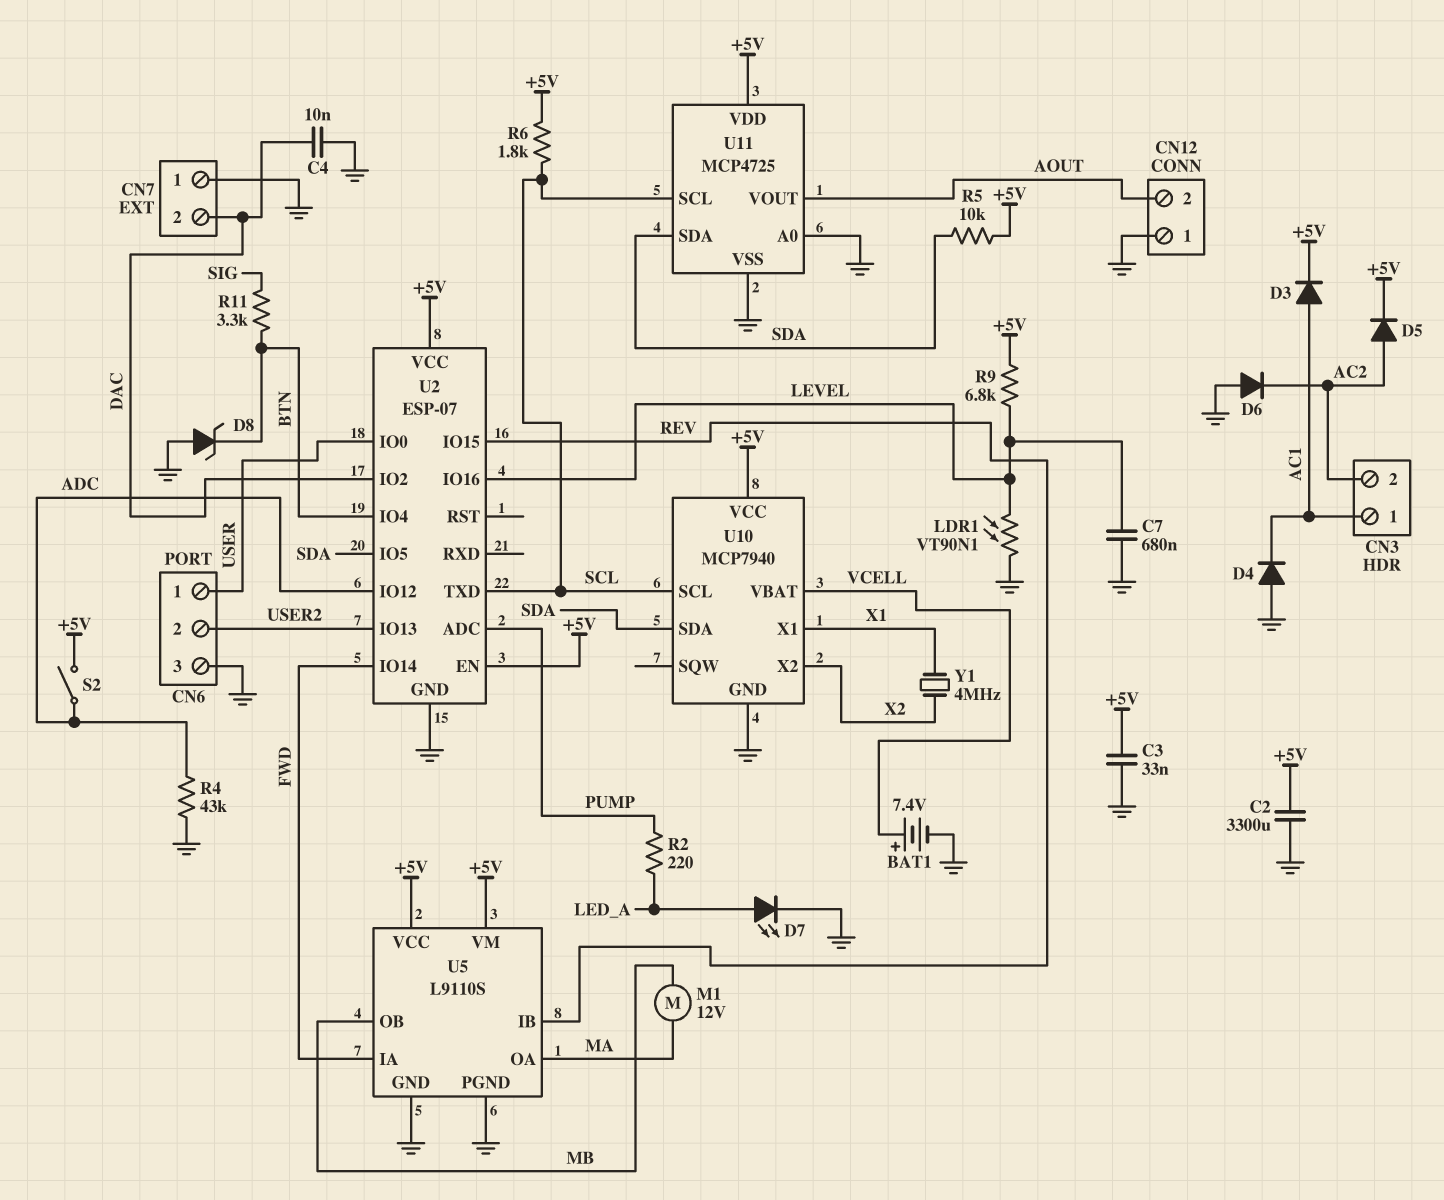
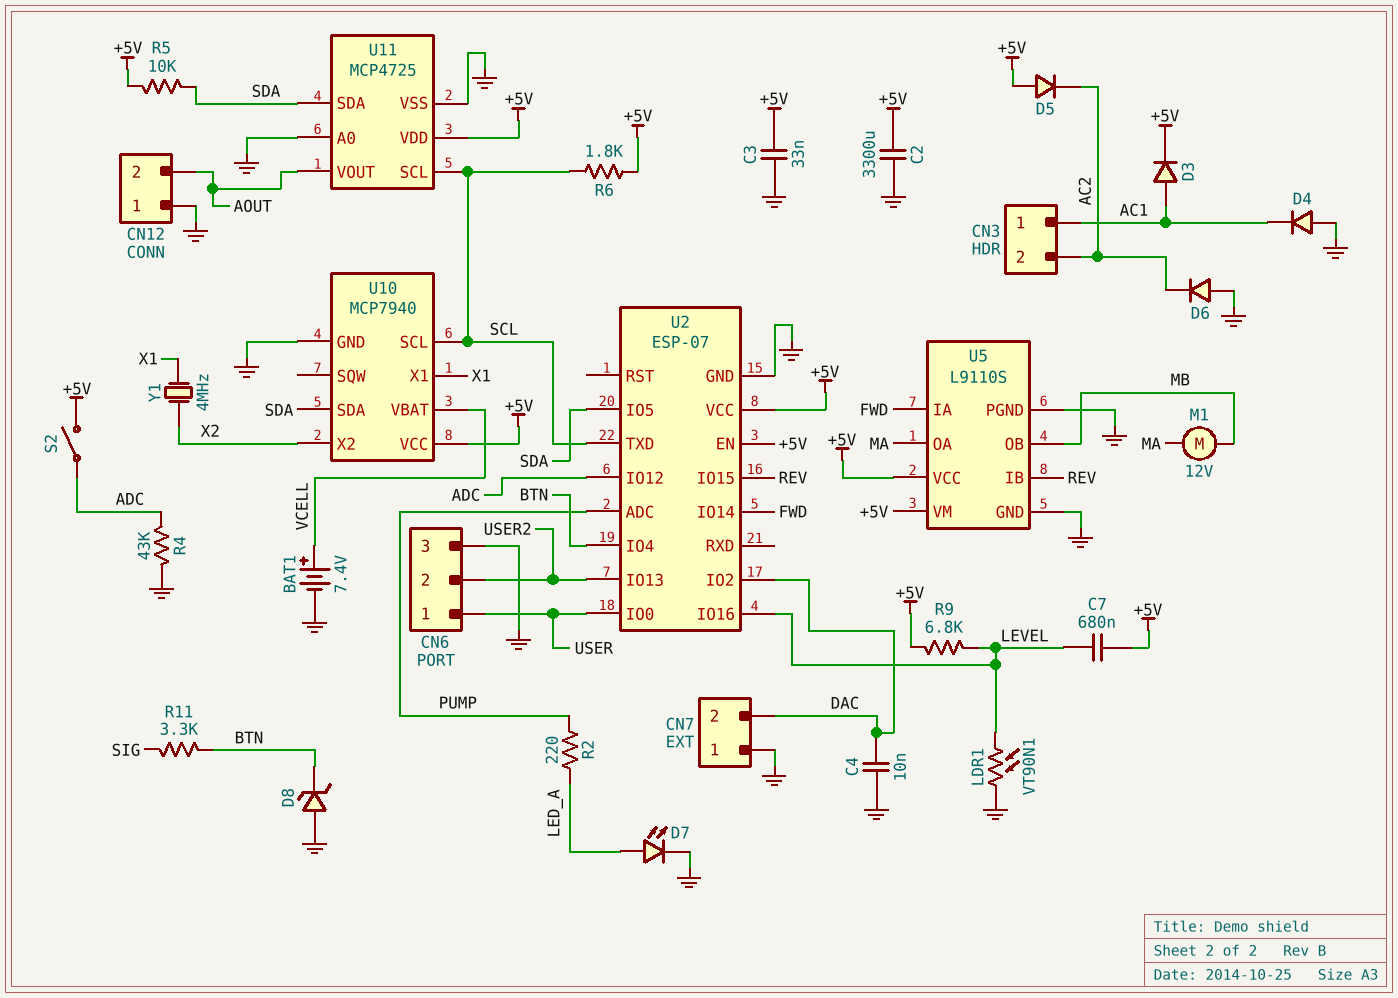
C7: 680nF (GND, LEVEL) -> 680nF (+5V, LEVEL)
D5: diode (A AC2, K +5V) -> diode (A +5V, K AC2)

